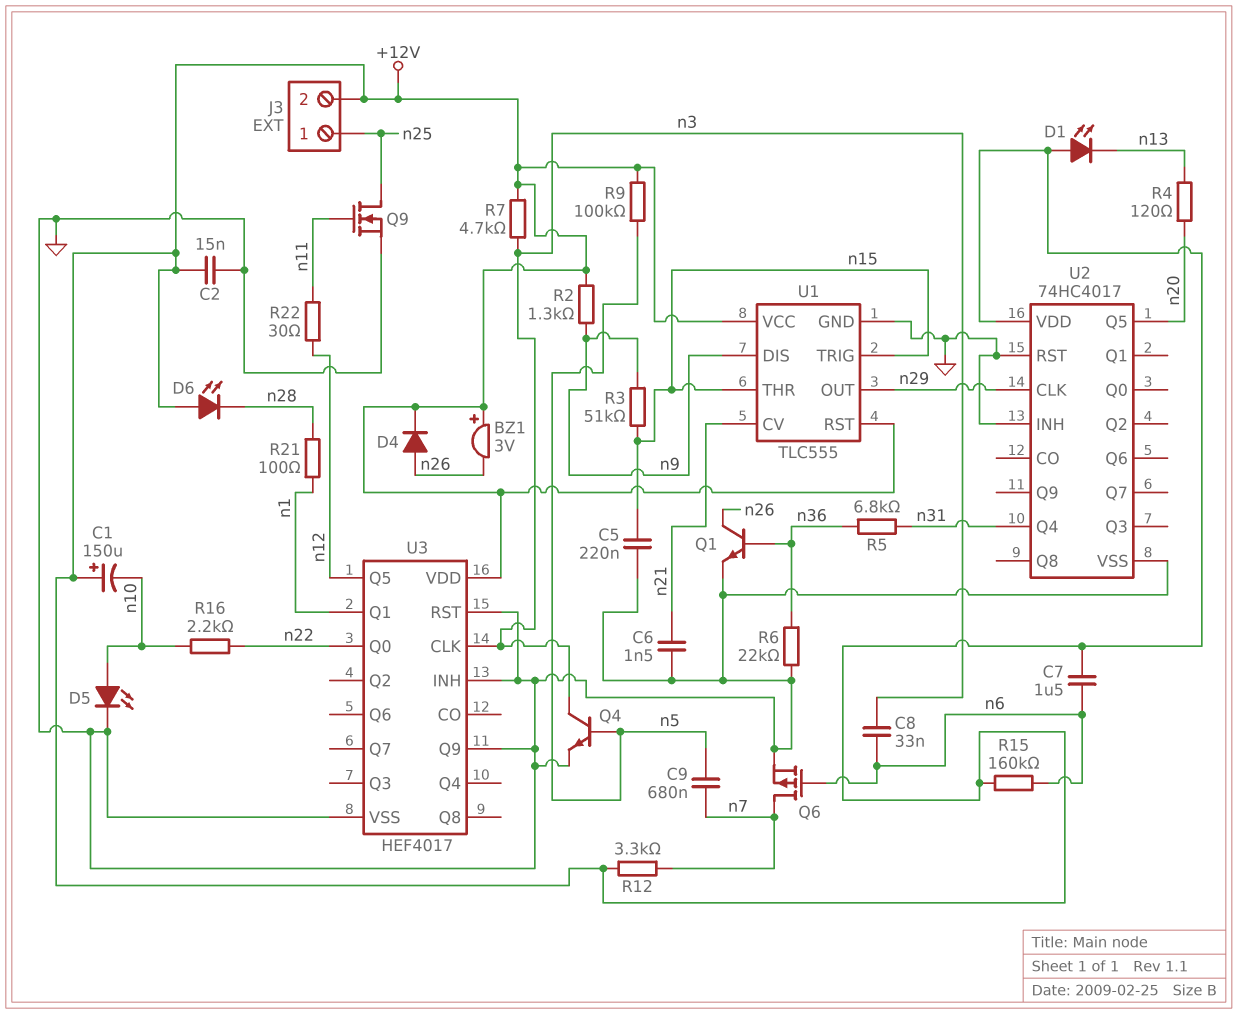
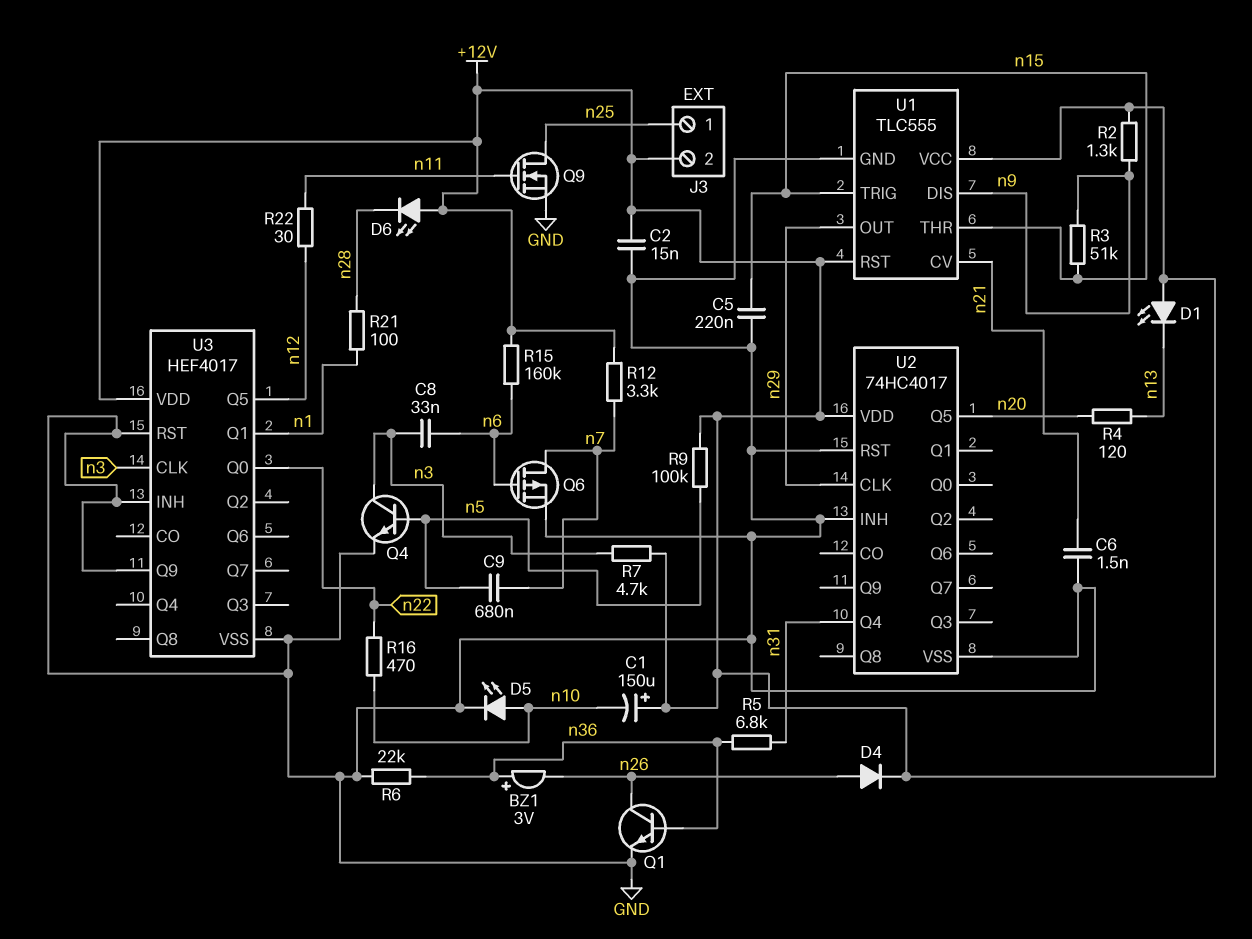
BZ1: buzzer 3V (plus +12V, minus n26) -> buzzer 3V (plus n36, minus n26)
C7: 1.5uF (+12V, n6) -> none
R16: 2.2k (n10, n22) -> 470 (n10, n22)

